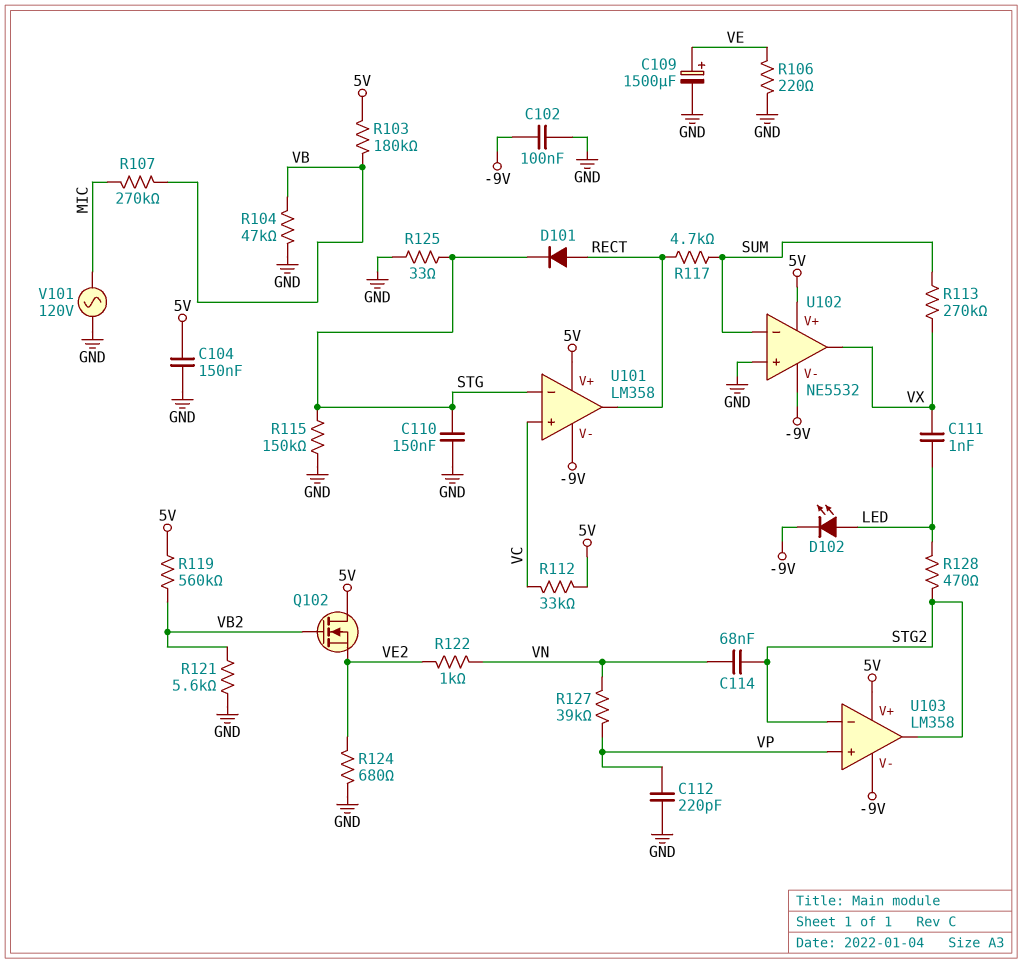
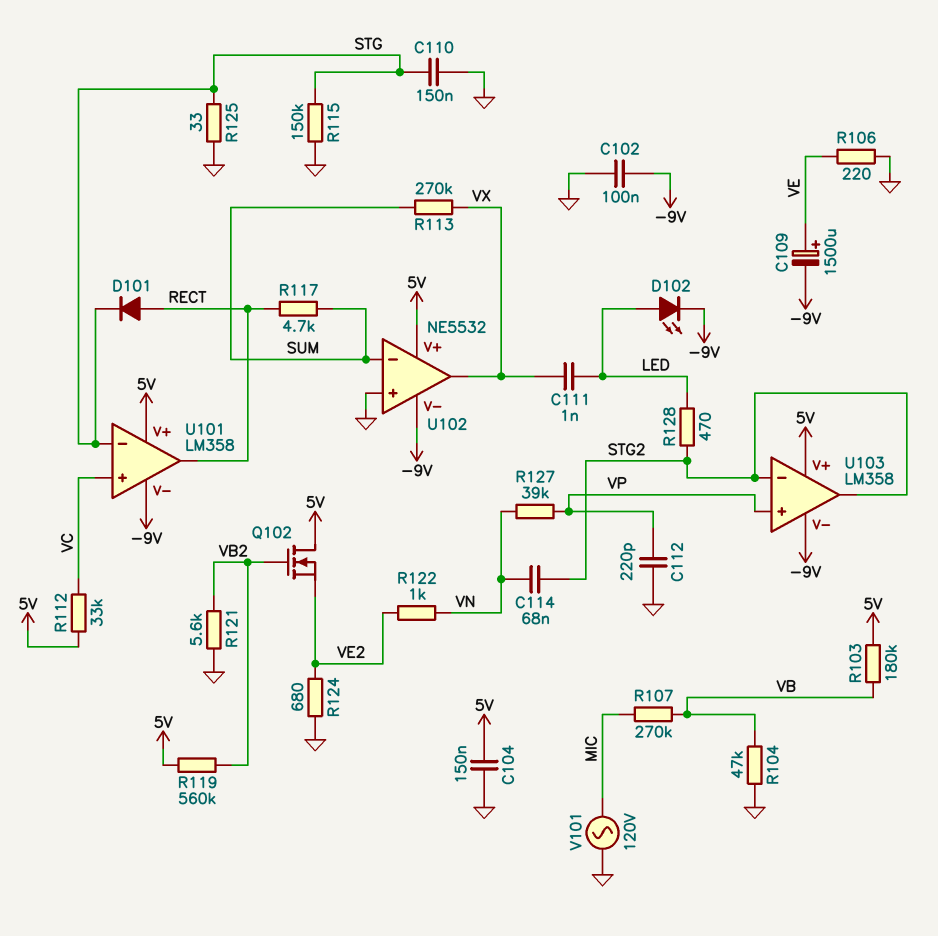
C109: 1500uF (plus VE, minus GND) -> 1500uF (plus VE, minus -9V)

